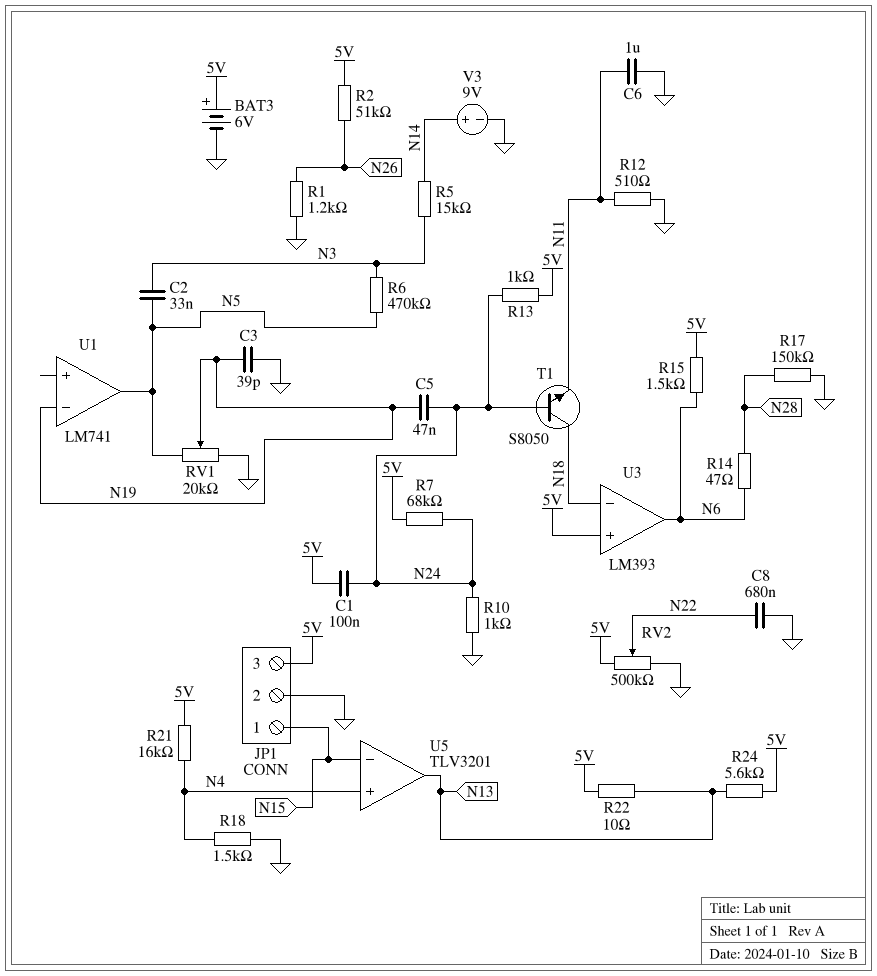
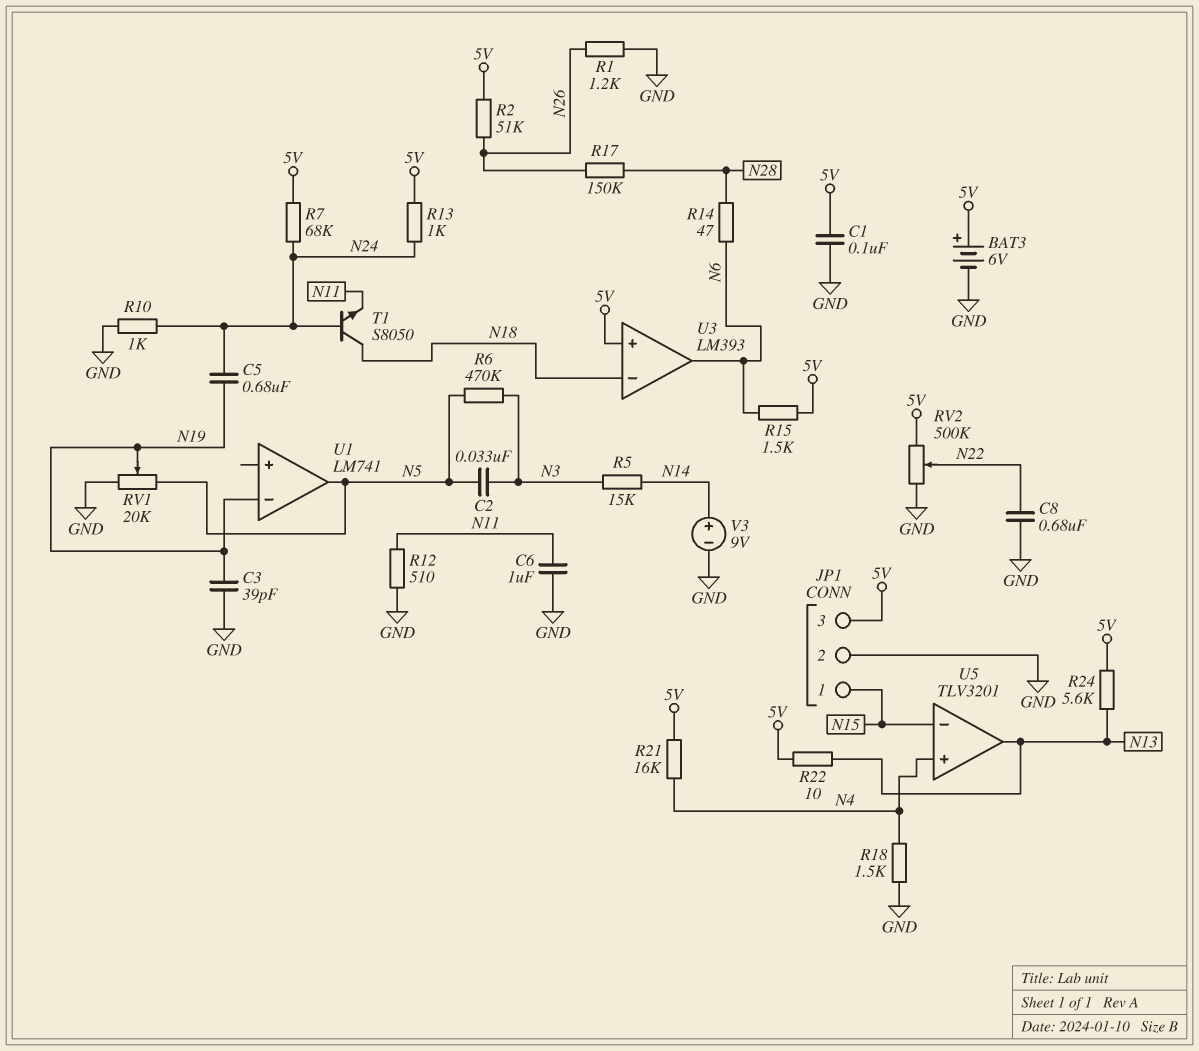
C1: 100nF (5V, N24) -> 100nF (5V, GND)
C5: 47nF (N19, N24) -> 680nF (N19, N24)
R17: 150k (GND, N28) -> 150k (N26, N28)

